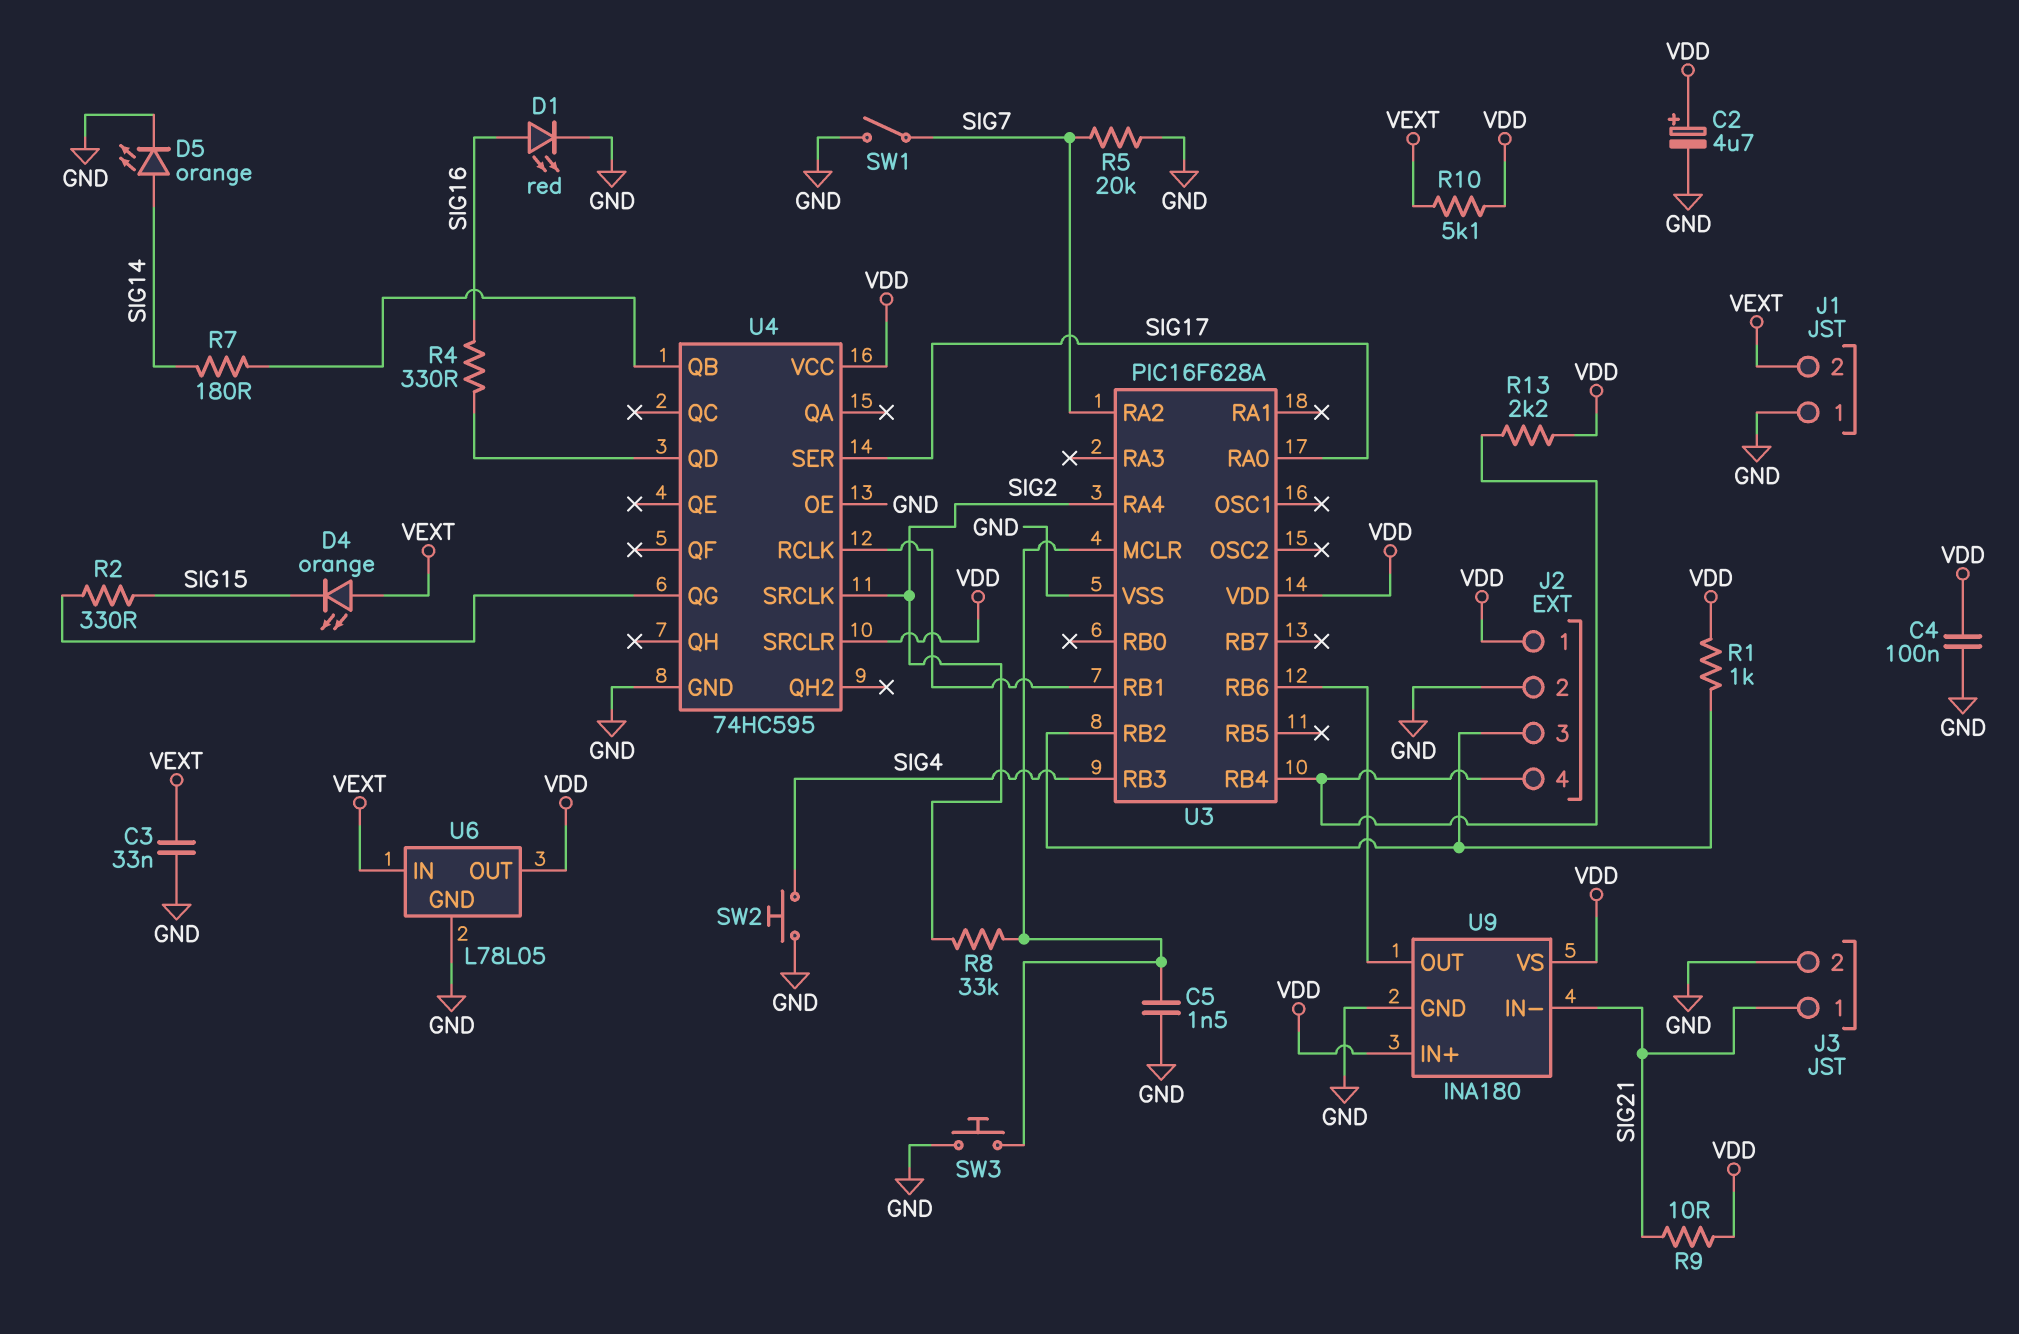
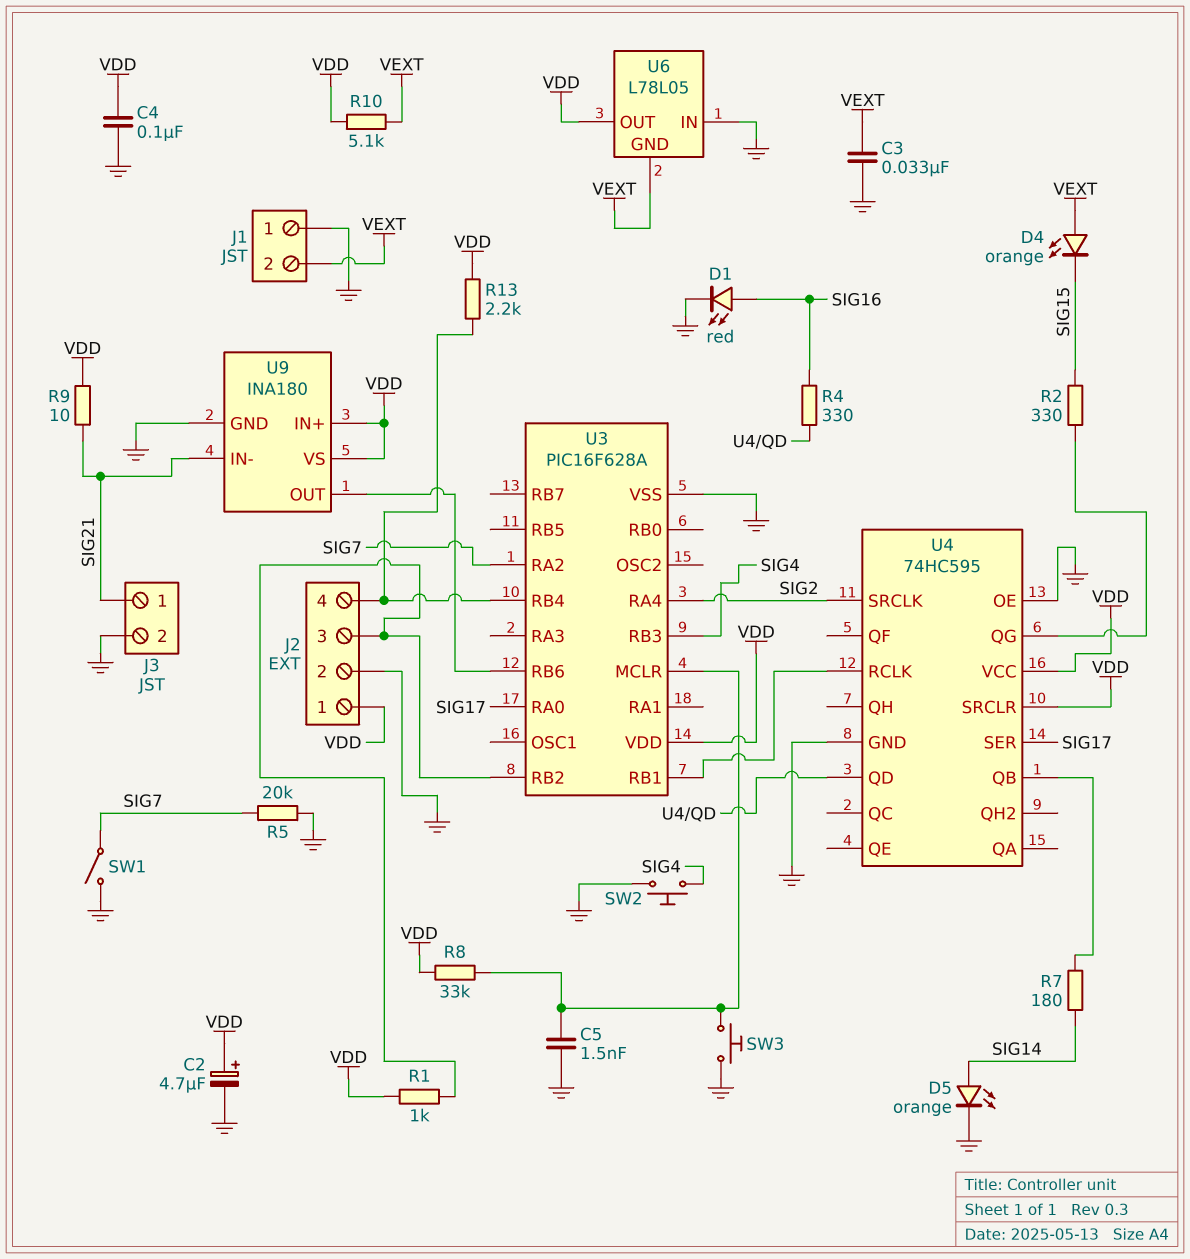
R8: 33k (SIG2, U3/MCLR) -> 33k (U3/MCLR, VDD)
U6 pin GND: GND -> VEXT
U6 pin IN: VEXT -> GND

